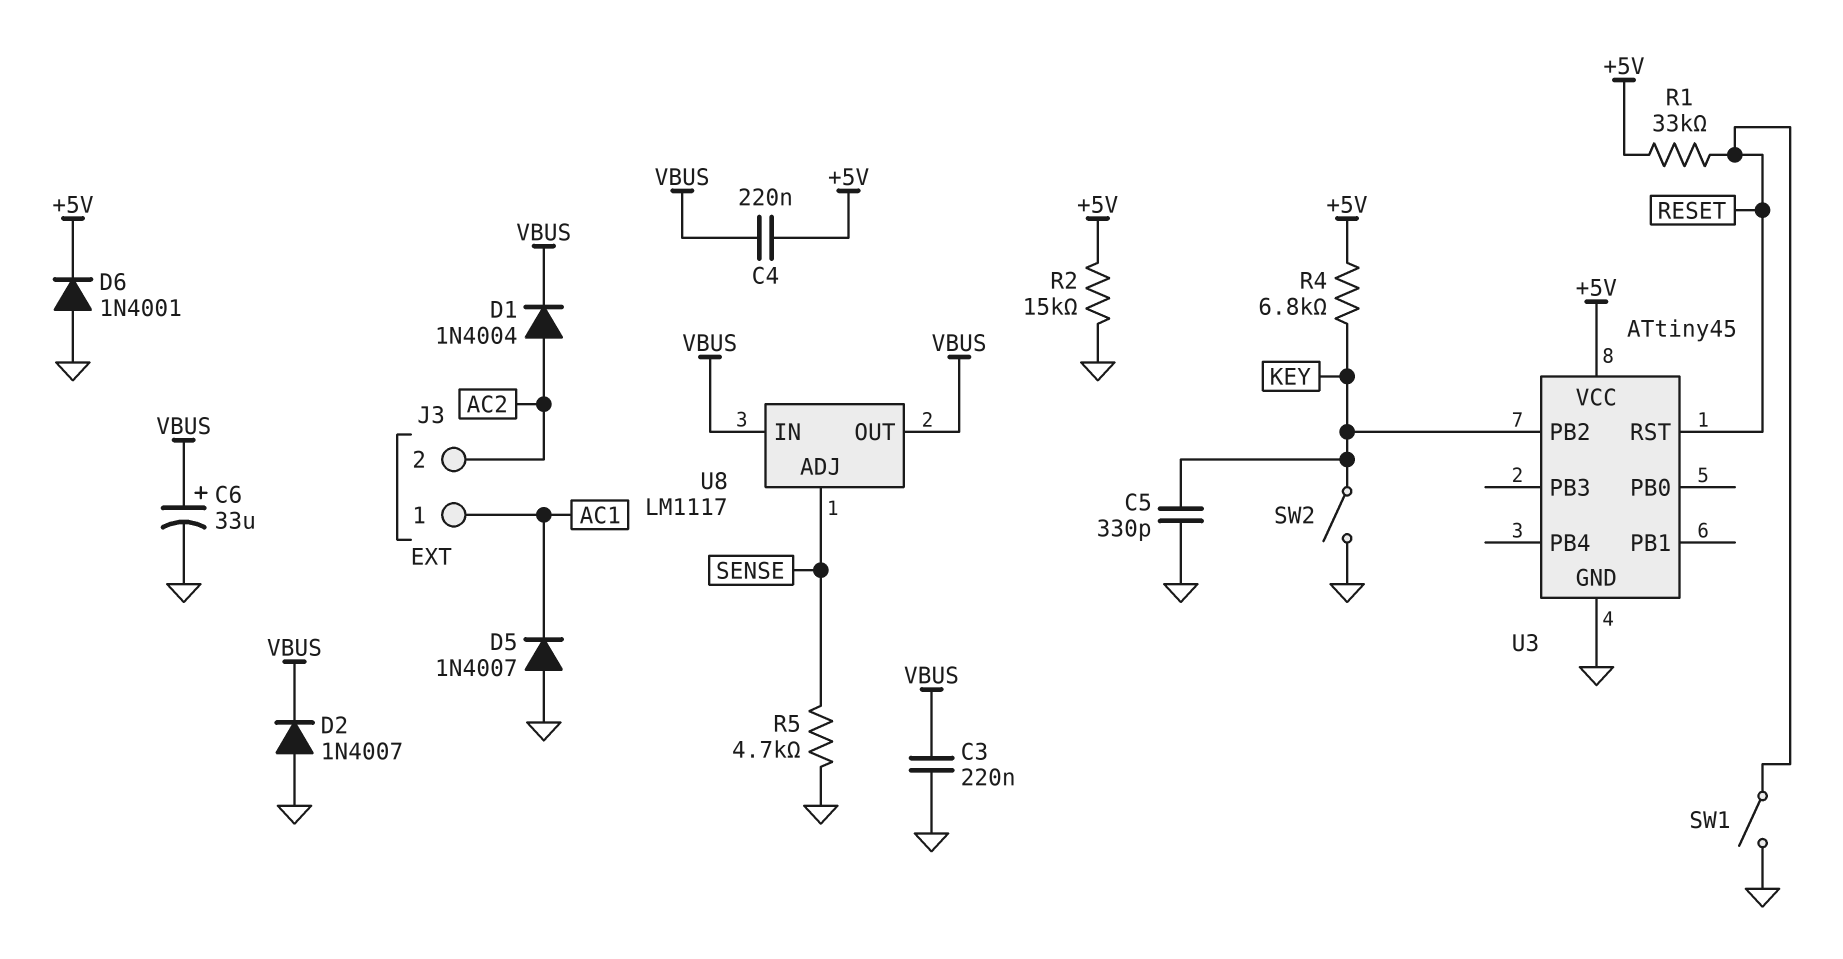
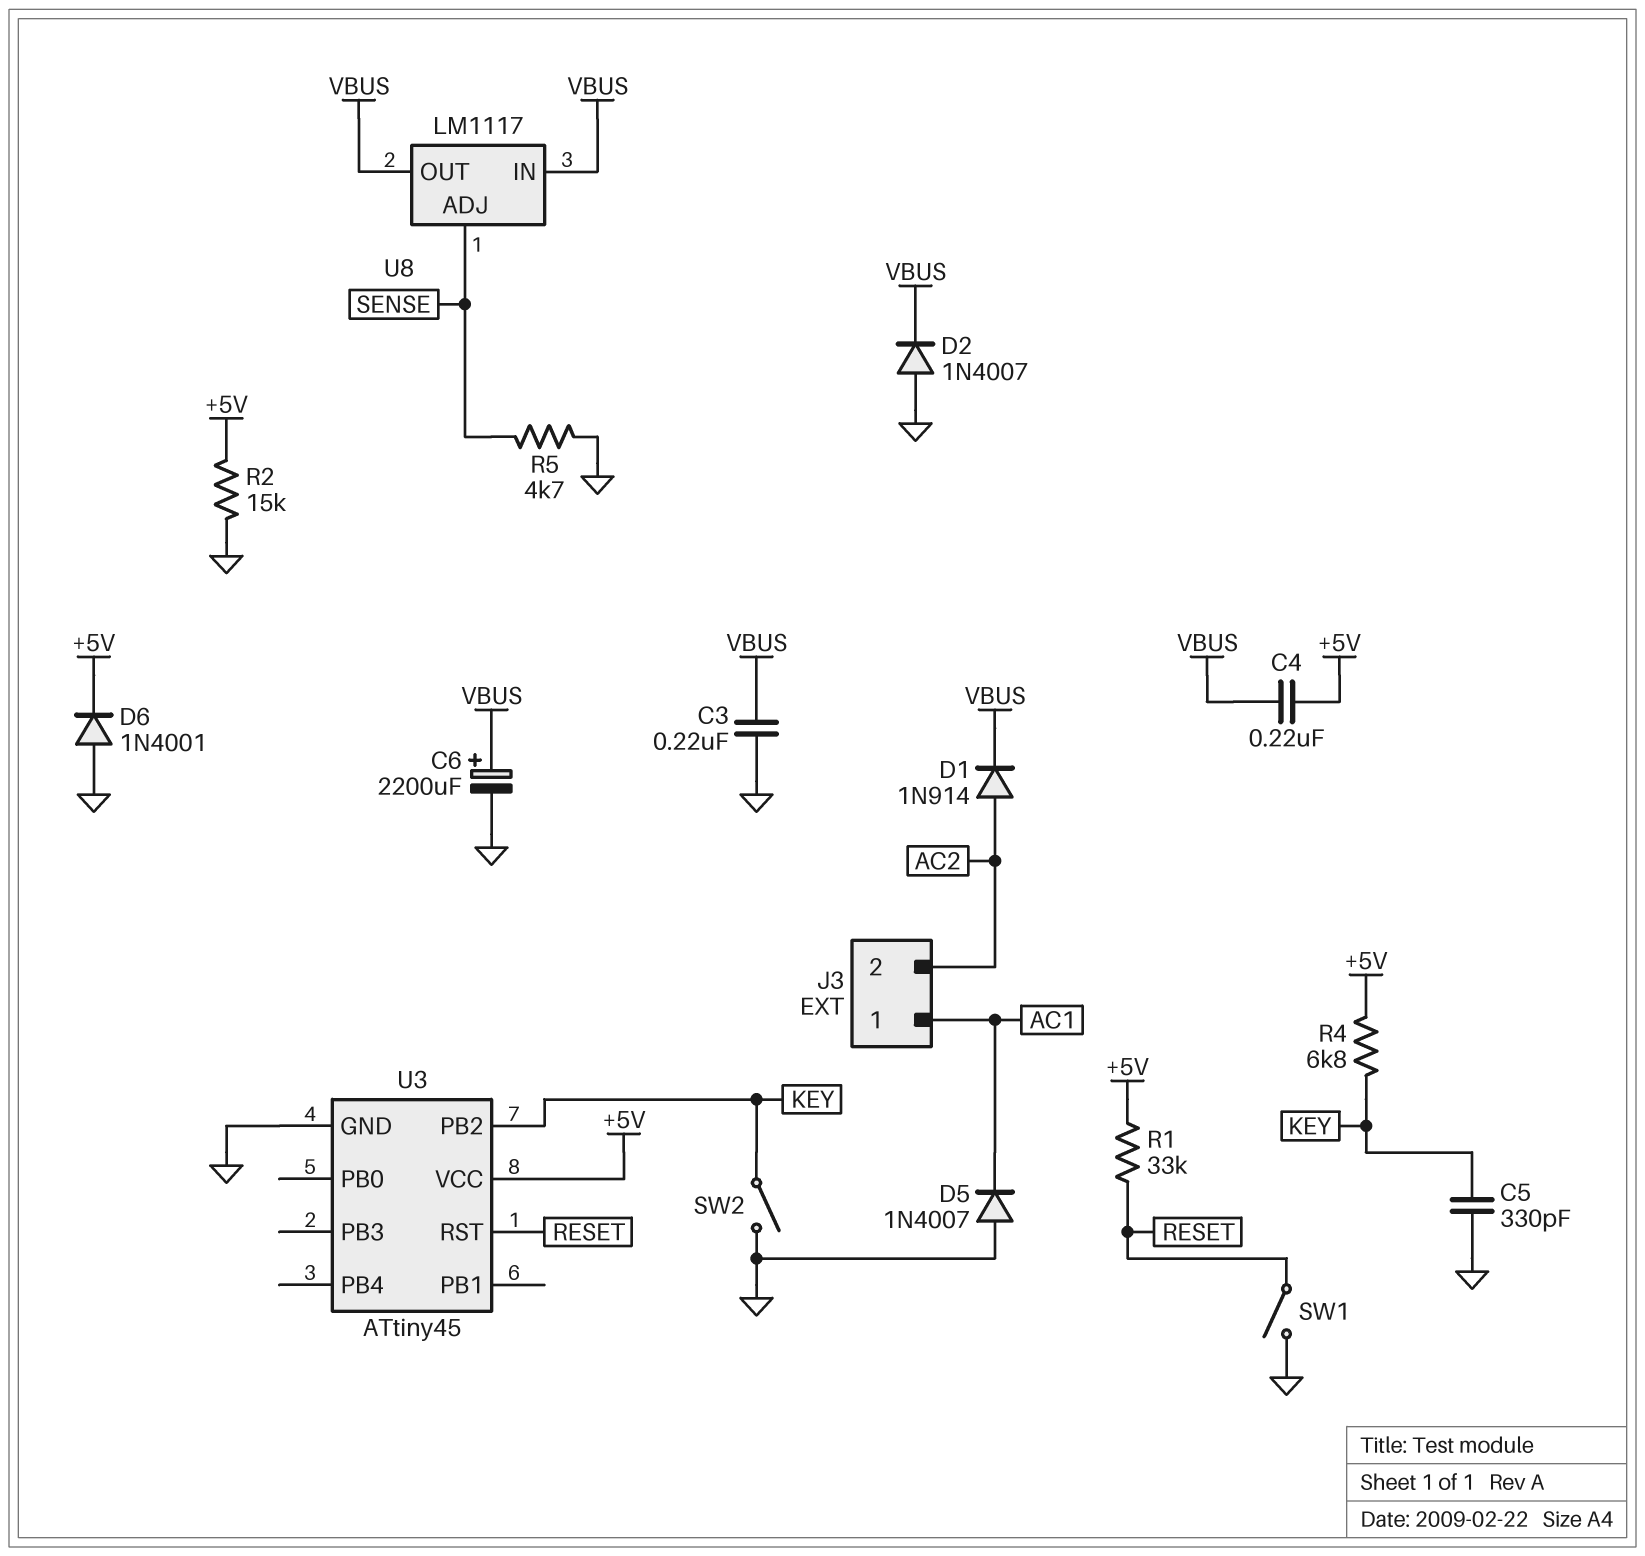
C6: 33uF (plus VBUS, minus GND) -> 2200uF (plus VBUS, minus GND)
D1: diode 1N4004 (A AC2, K VBUS) -> diode 1N914 (A AC2, K VBUS)

